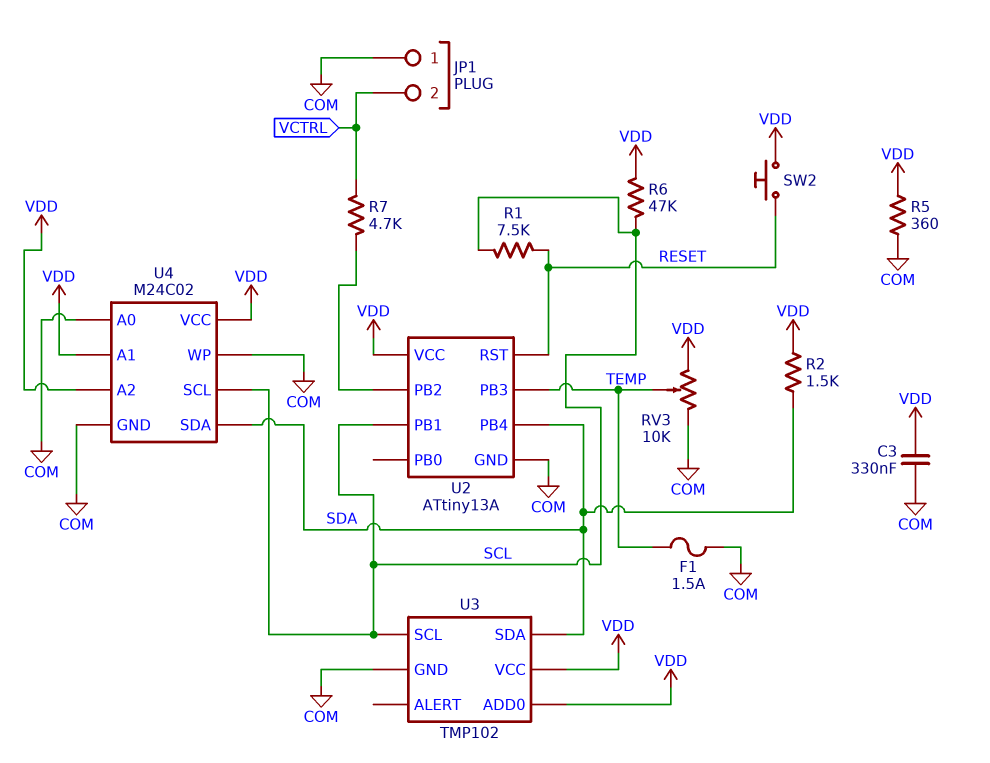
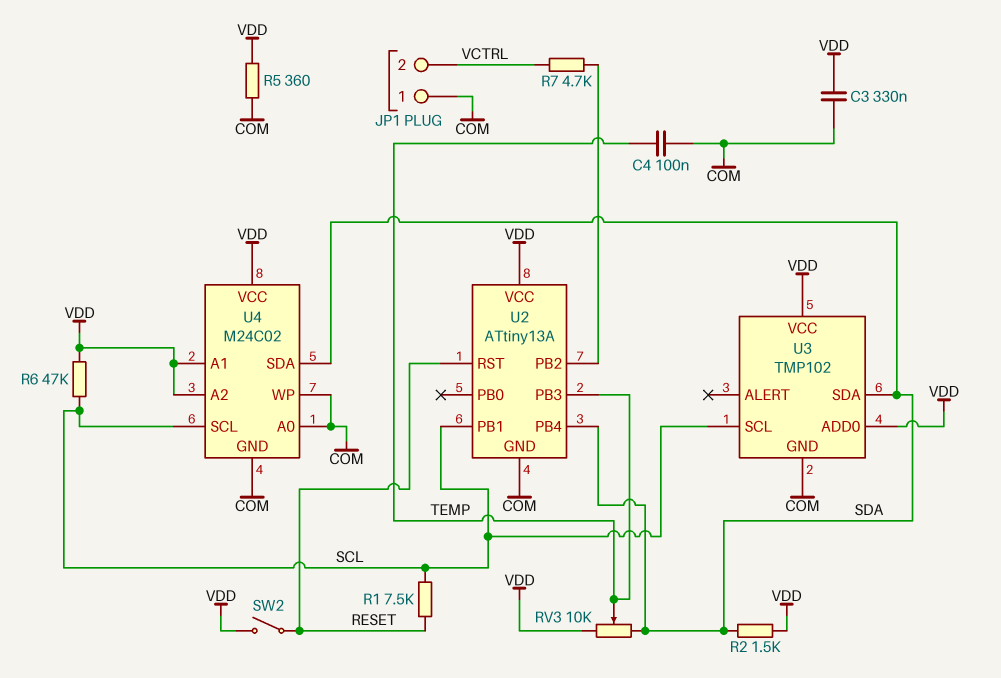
C4: none -> 100nF (COM, TEMP)
F1: 1.5A (COM, TEMP) -> none
RV3: 10k (COM, VDD, wiper TEMP) -> 10k (SDA, VDD, wiper TEMP)
SW2: button (RESET, VDD) -> switch (RESET, VDD)

